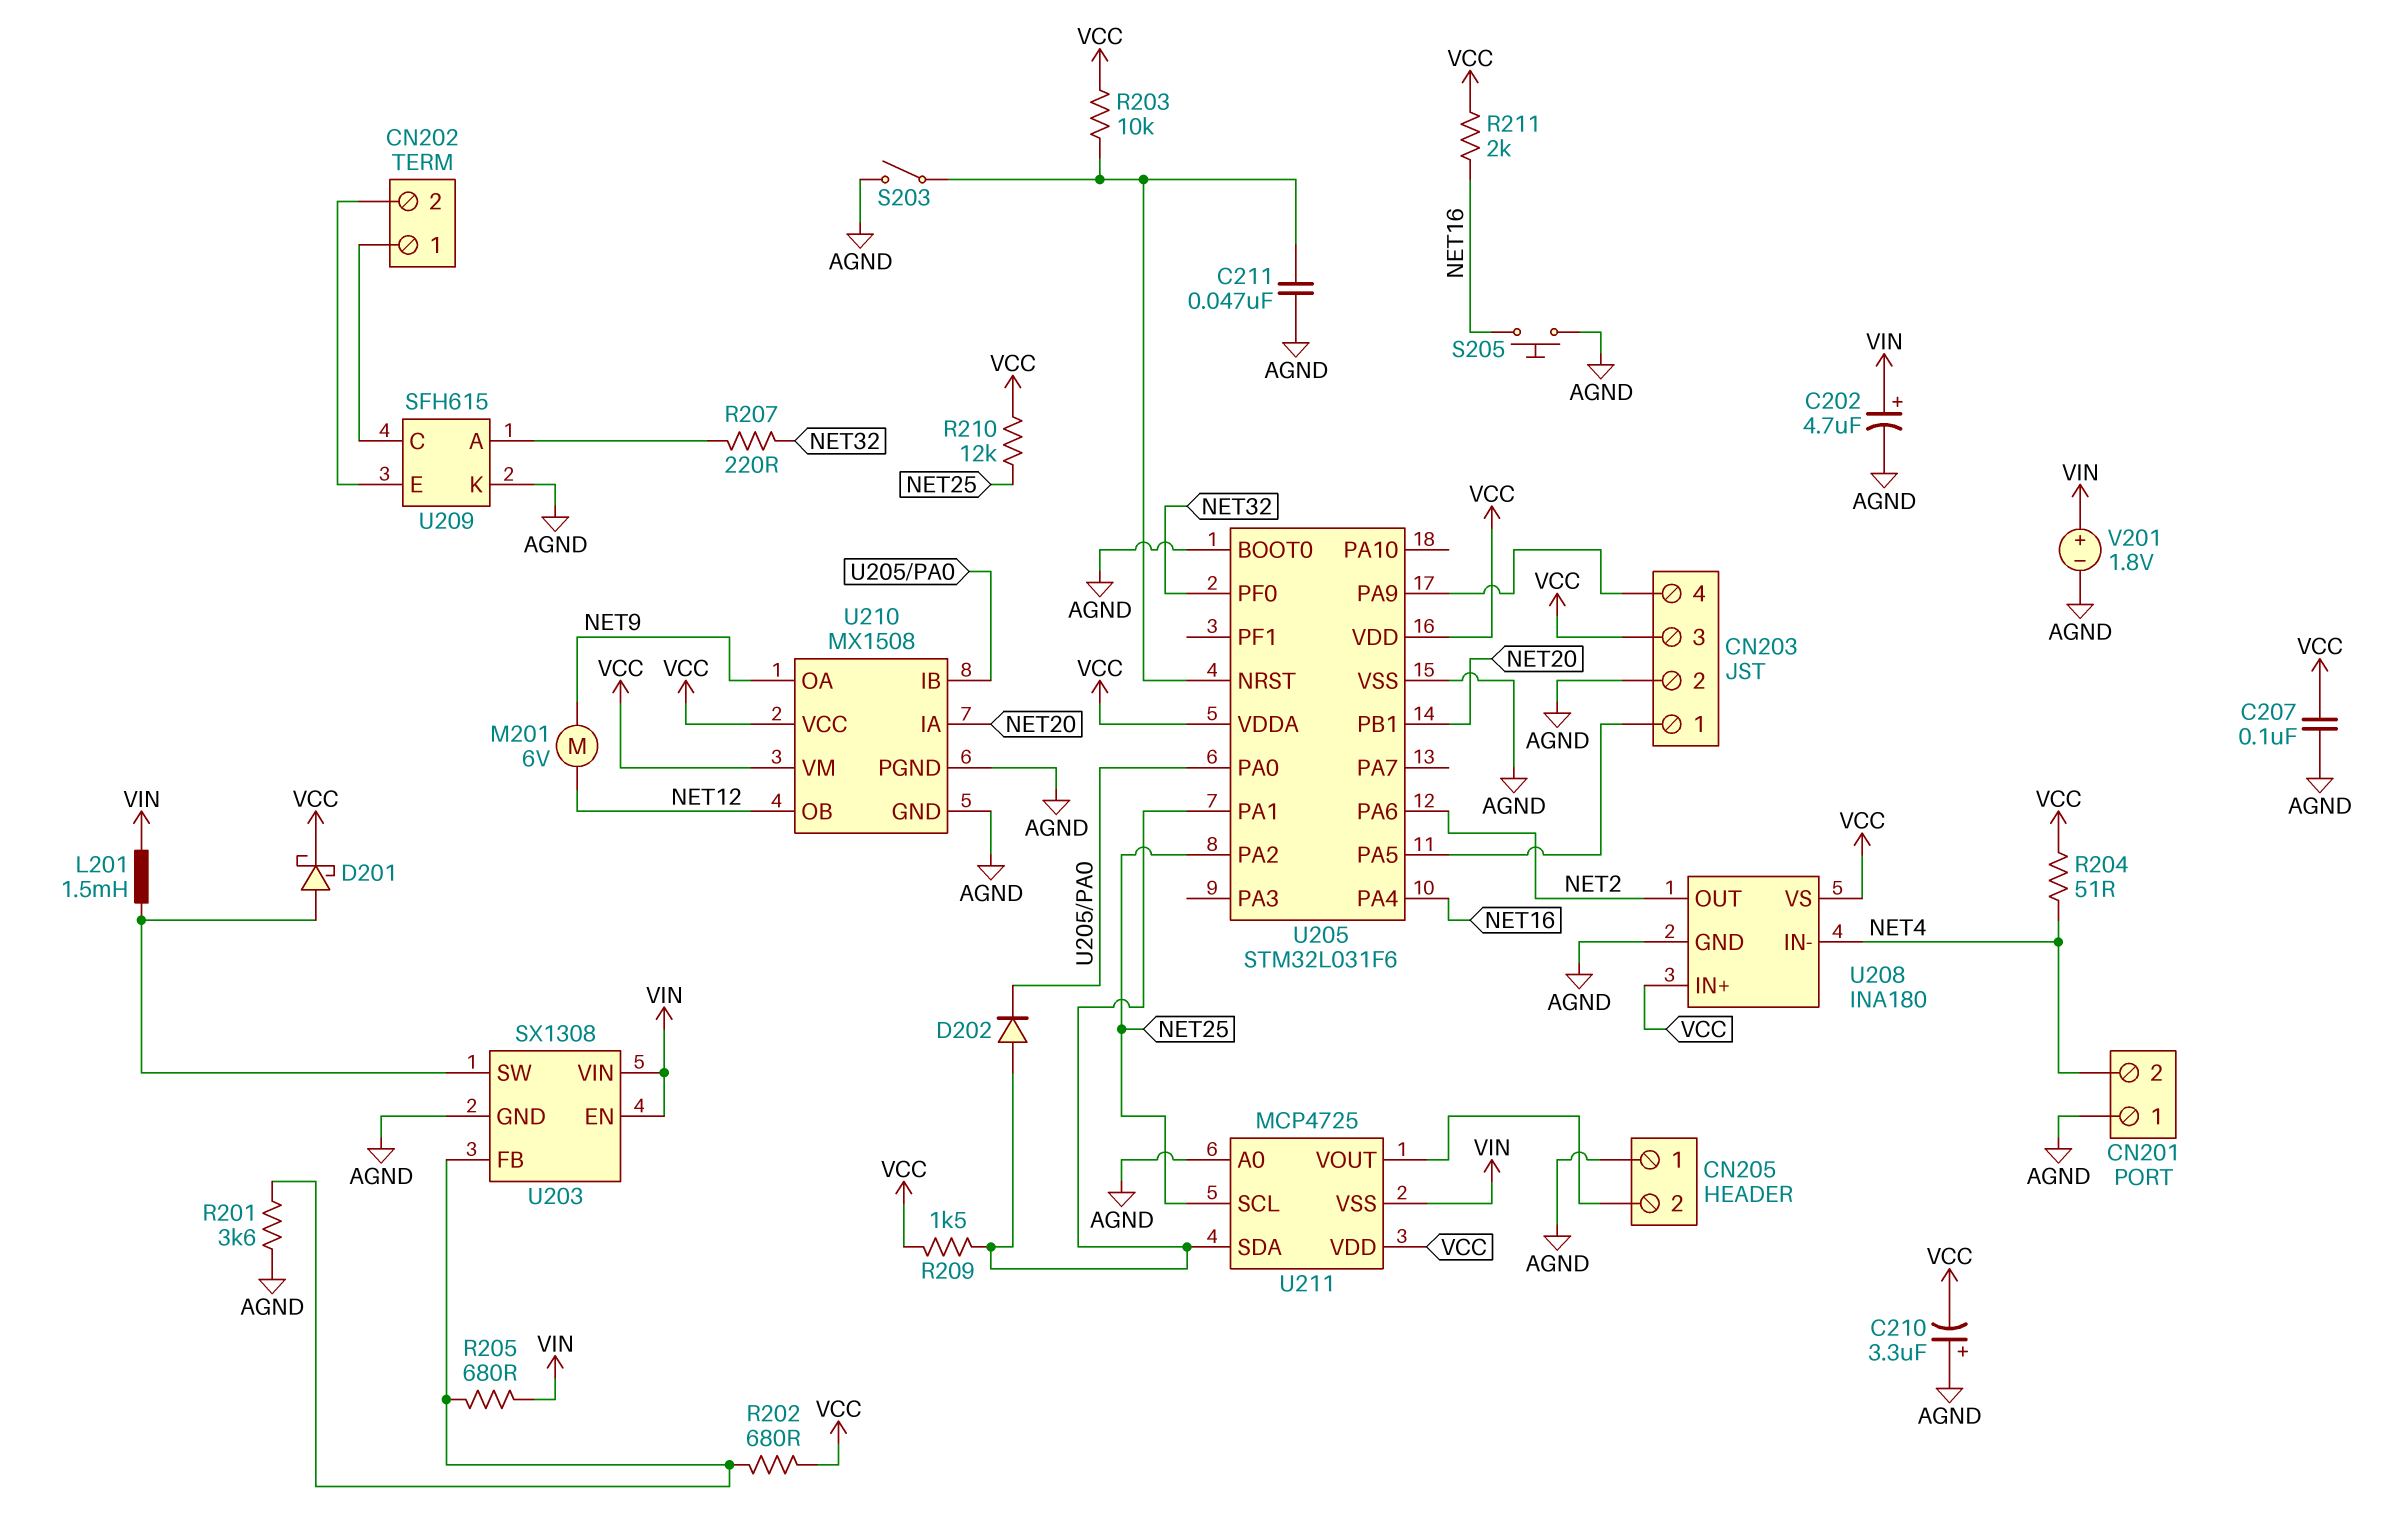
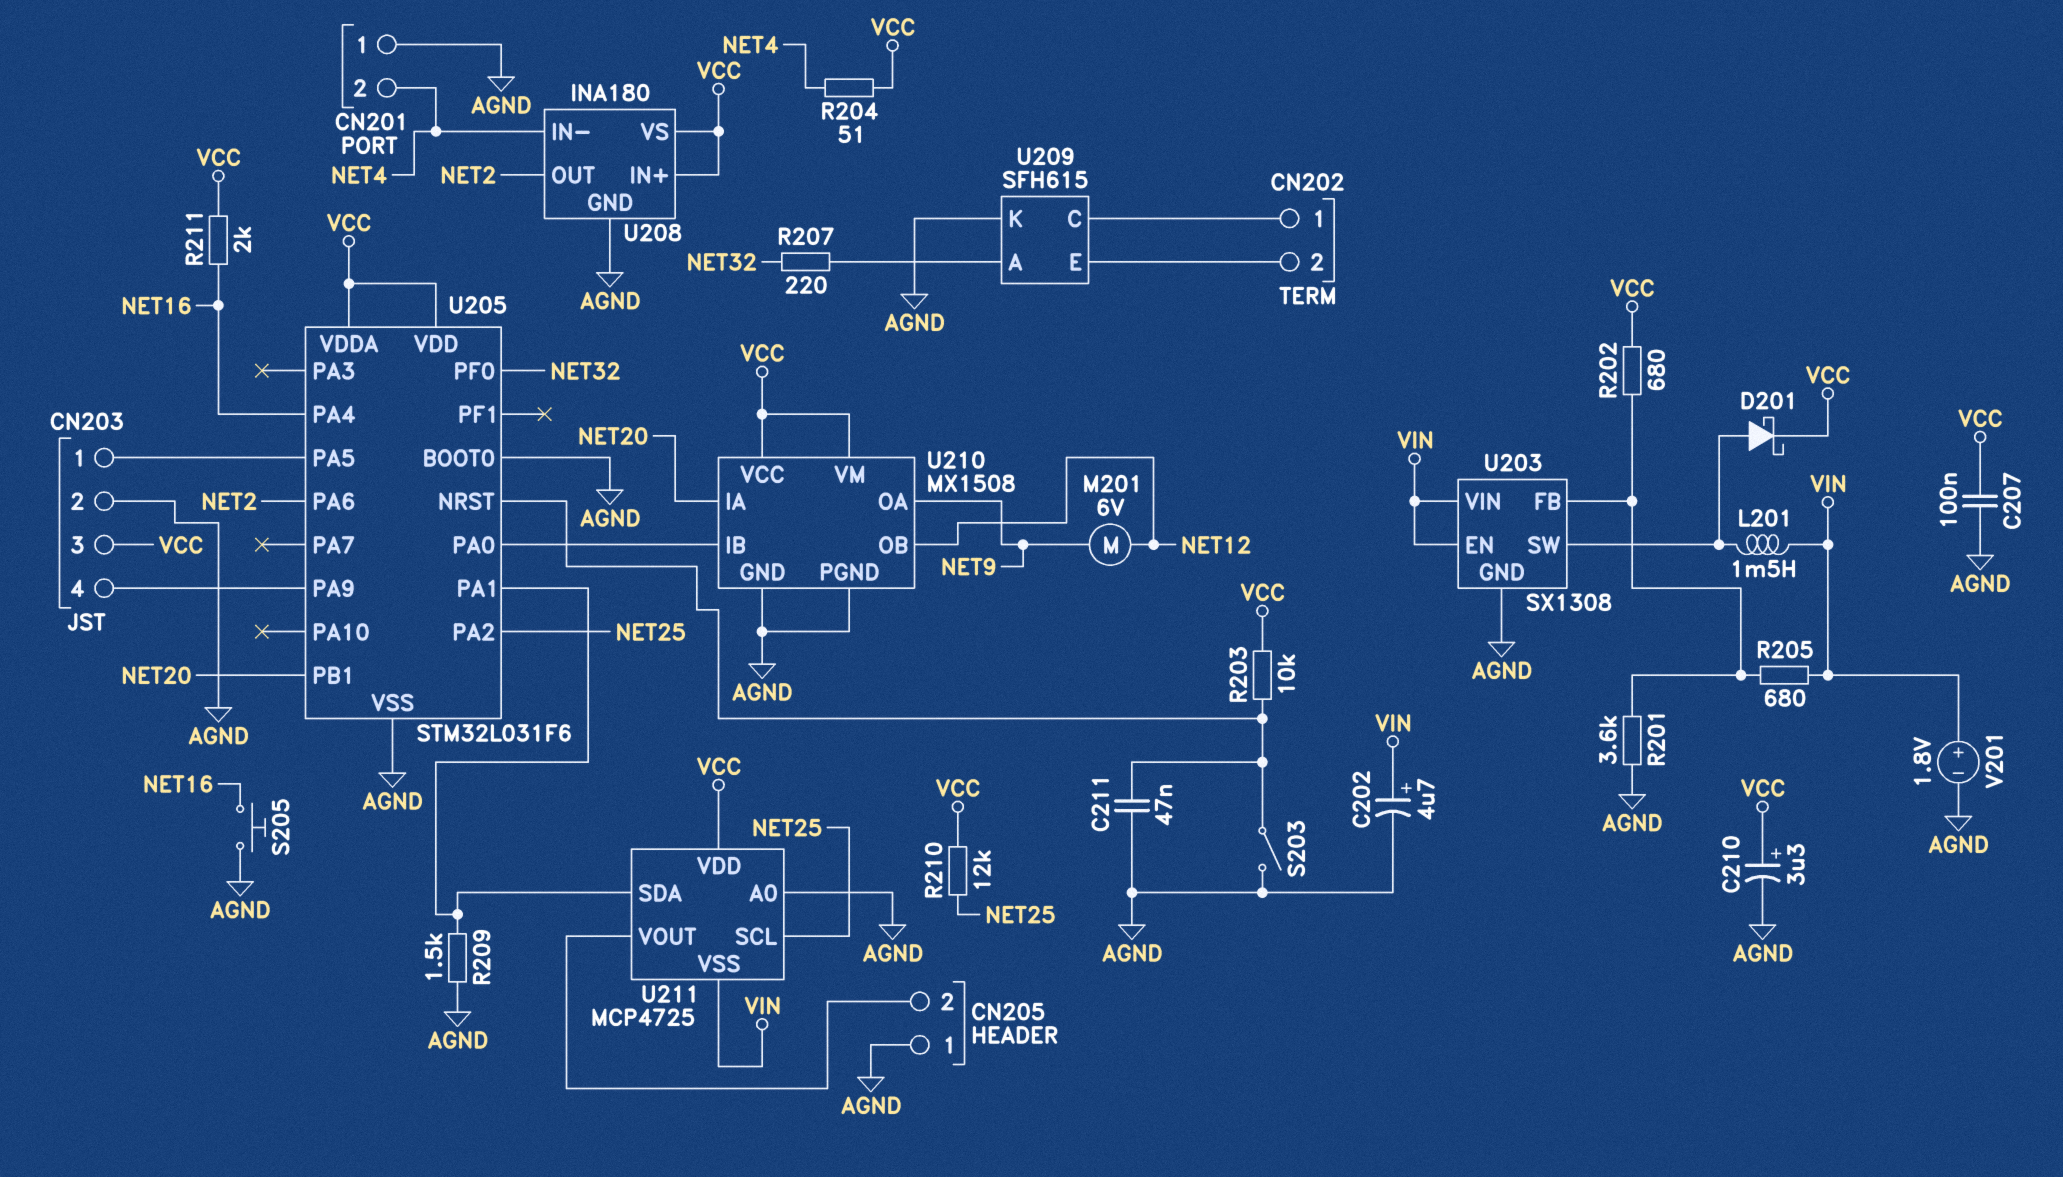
C210: 3.3uF (plus AGND, minus VCC) -> 3.3uF (plus VCC, minus AGND)
D202: diode (A U205/PA1, K U205/PA0) -> none
R209: 1.5k (U205/PA1, VCC) -> 1.5k (AGND, U205/PA1)

